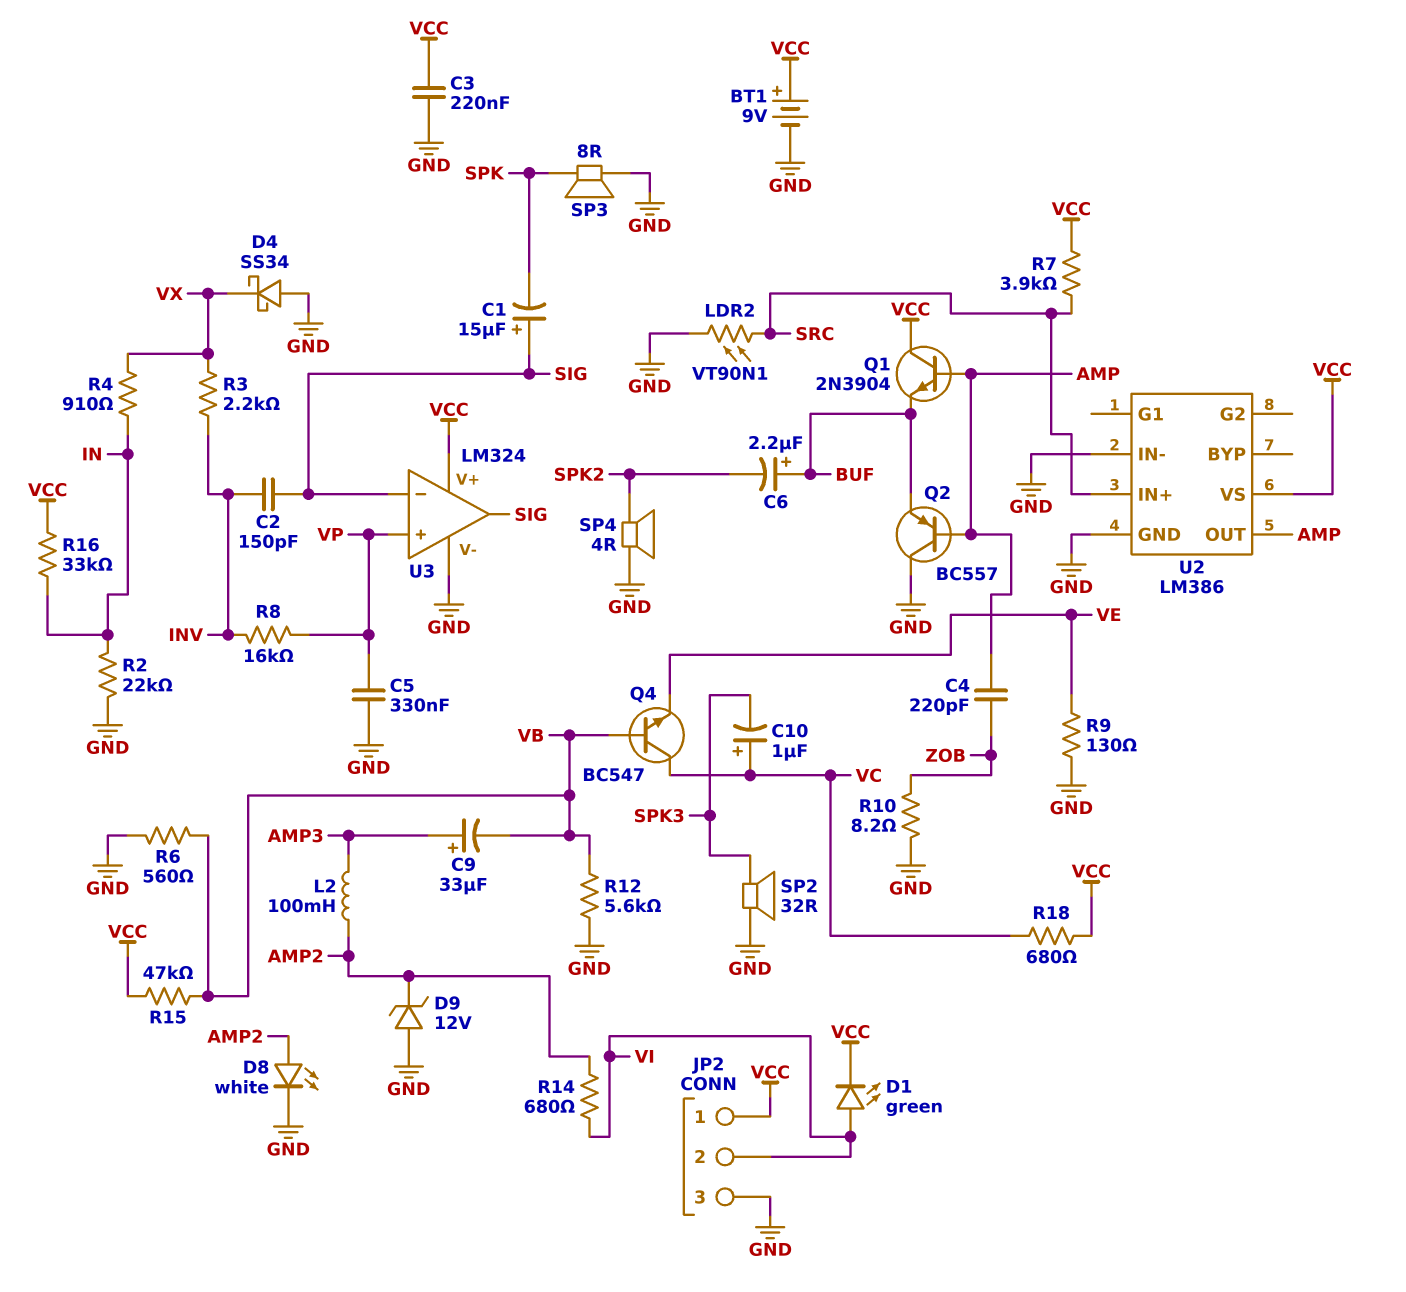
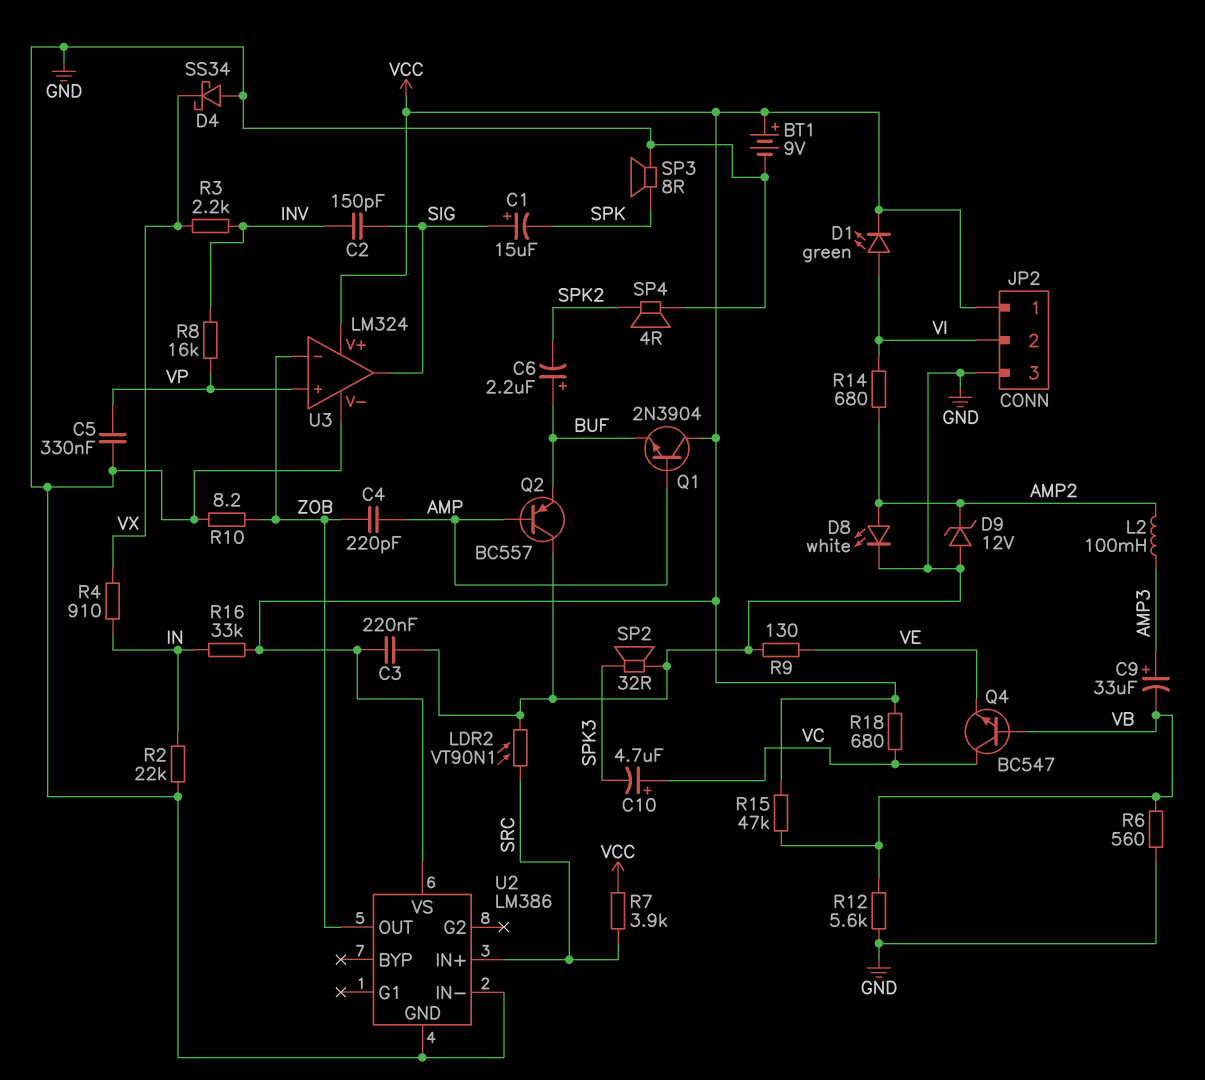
C10: 1uF (plus VC, minus SPK3) -> 4.7uF (plus VC, minus SPK3)
U2 pin OUT: AMP -> ZOB
U3 pin in-: SIG -> ZOB

